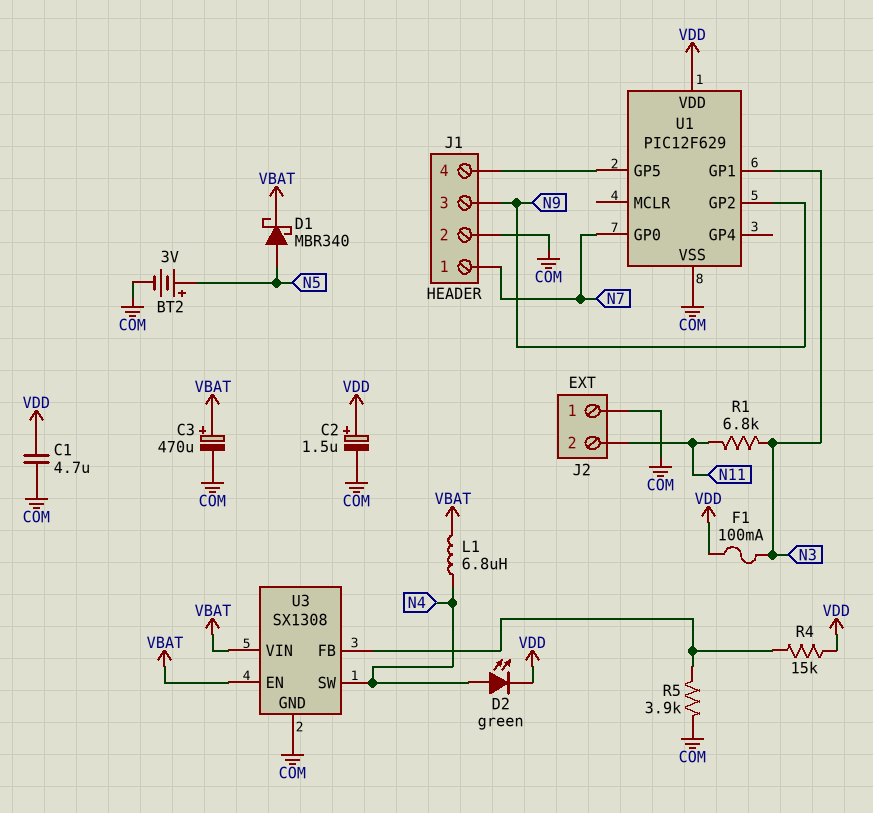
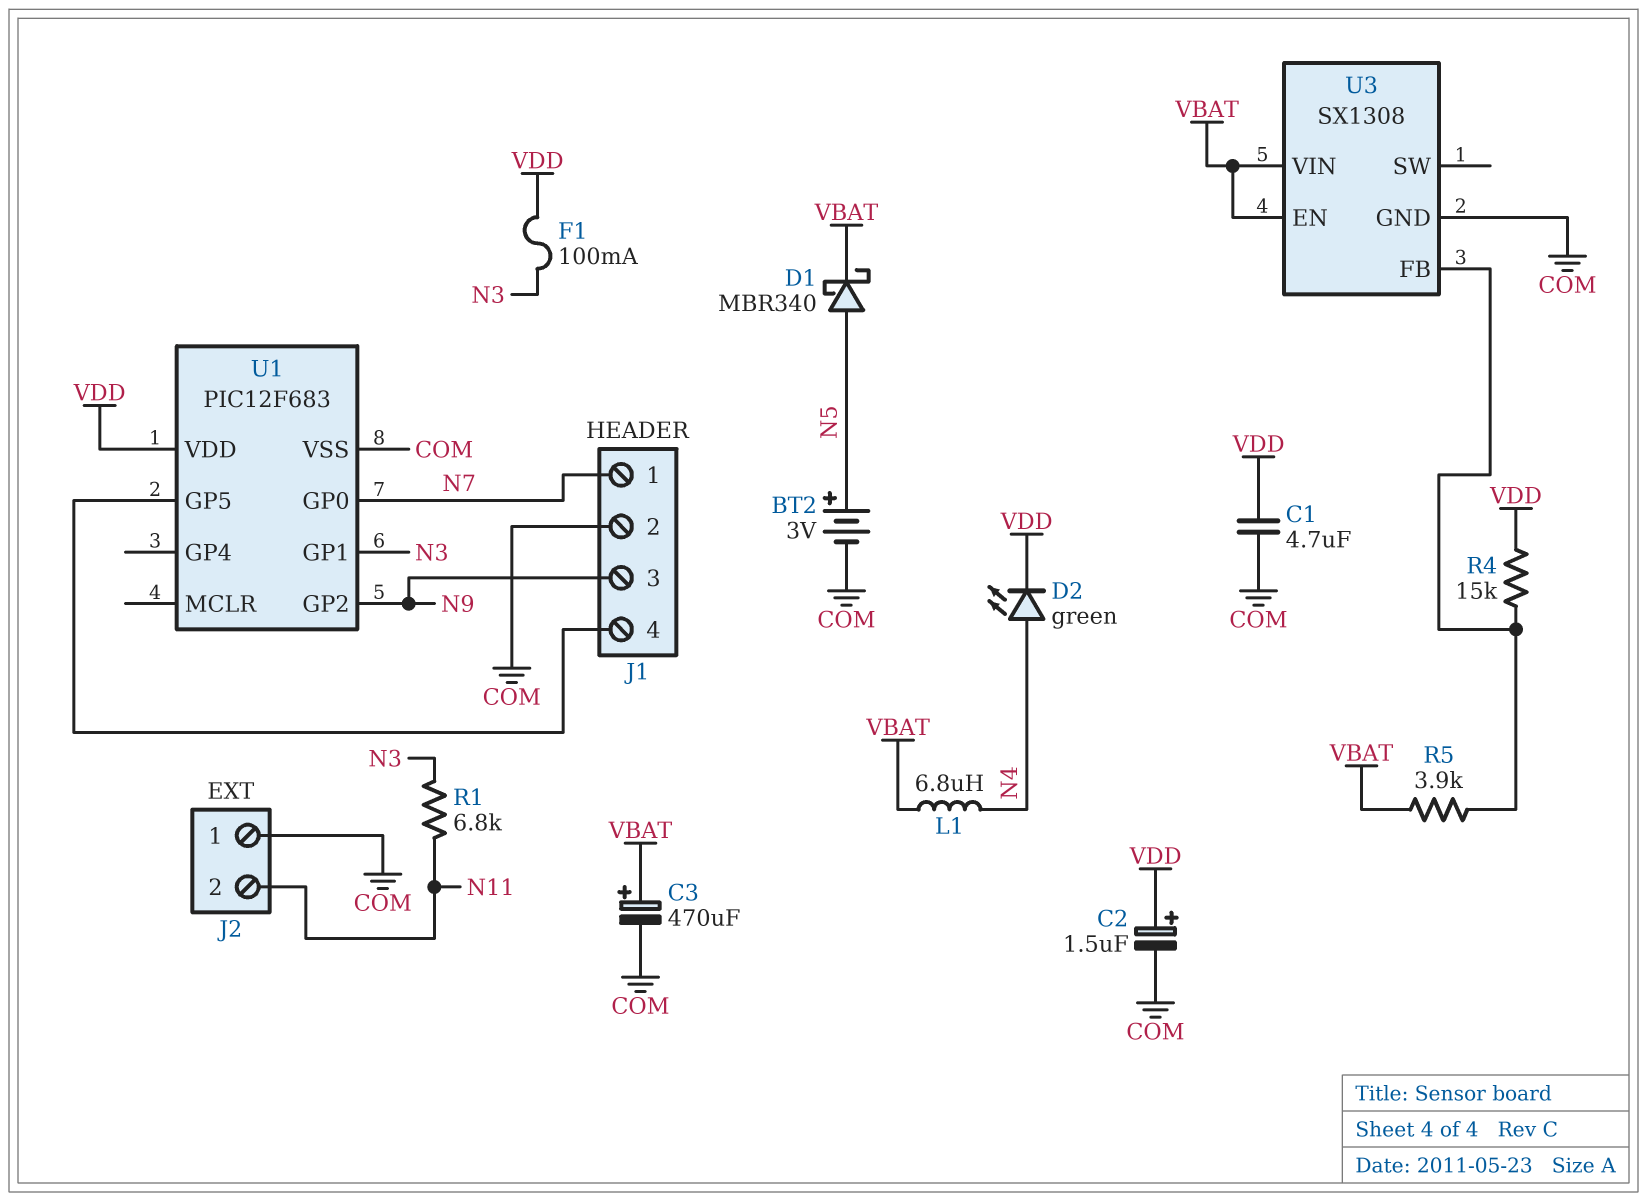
R5: 3.9k (COM, U3/FB) -> 3.9k (U3/FB, VBAT)
U1: PIC12F629 -> PIC12F683
U3 pin SW: N4 -> none

